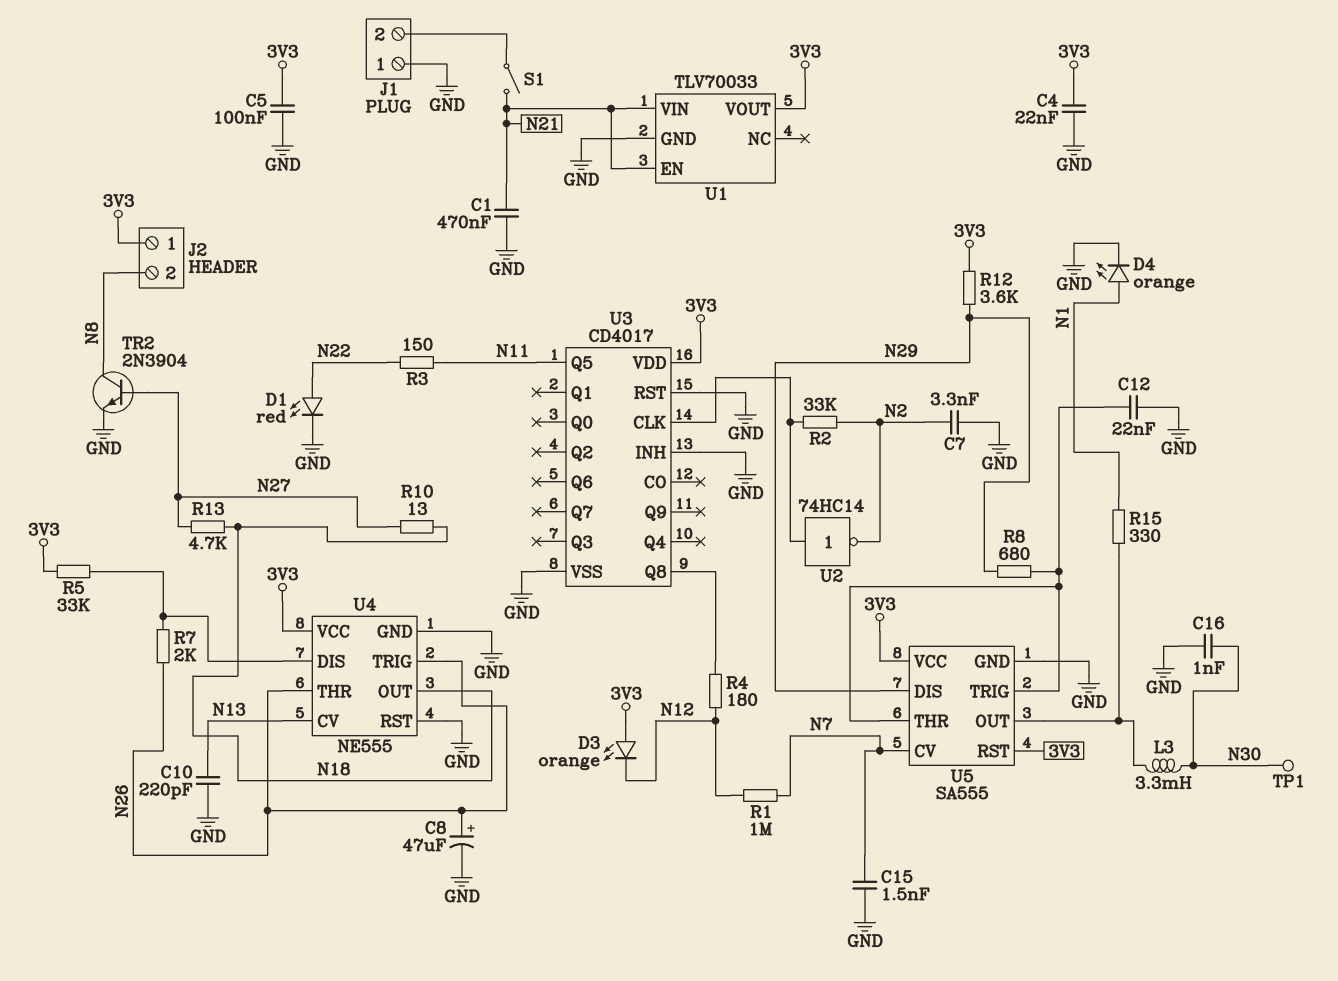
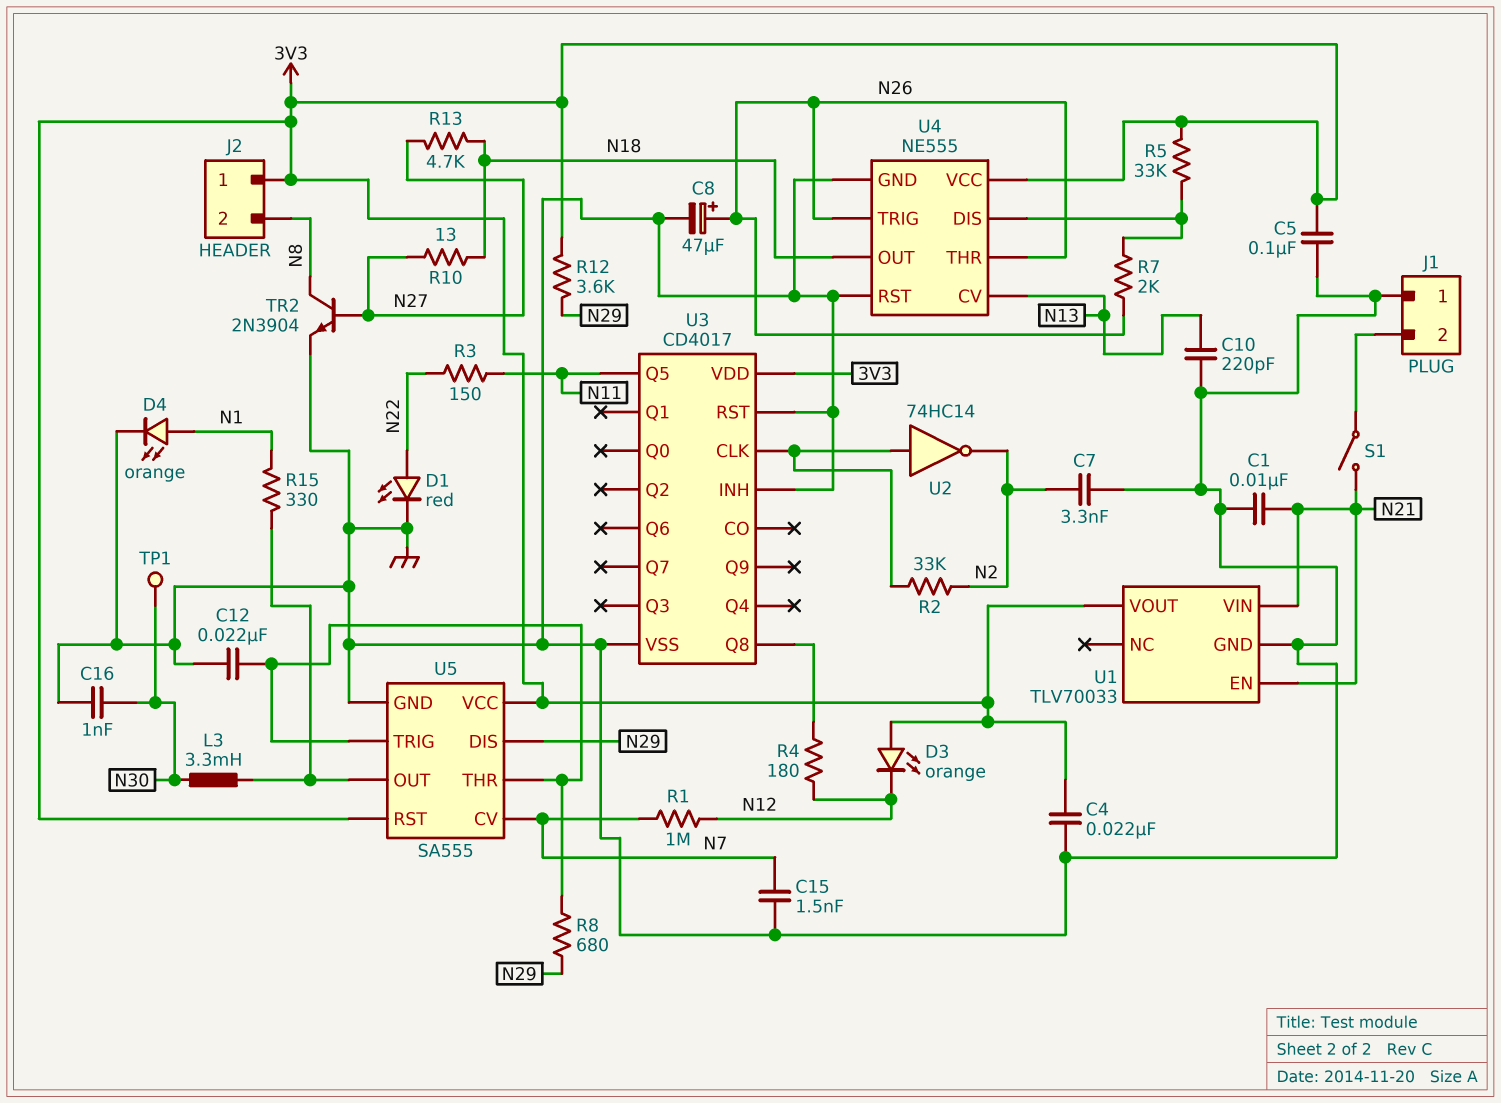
C1: 470nF (GND, N21) -> 10nF (GND, N21)

